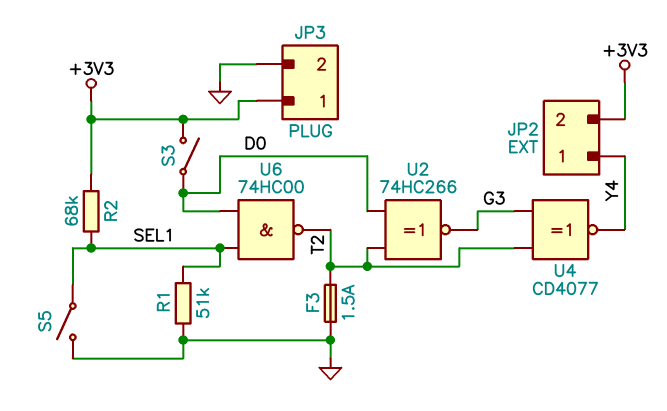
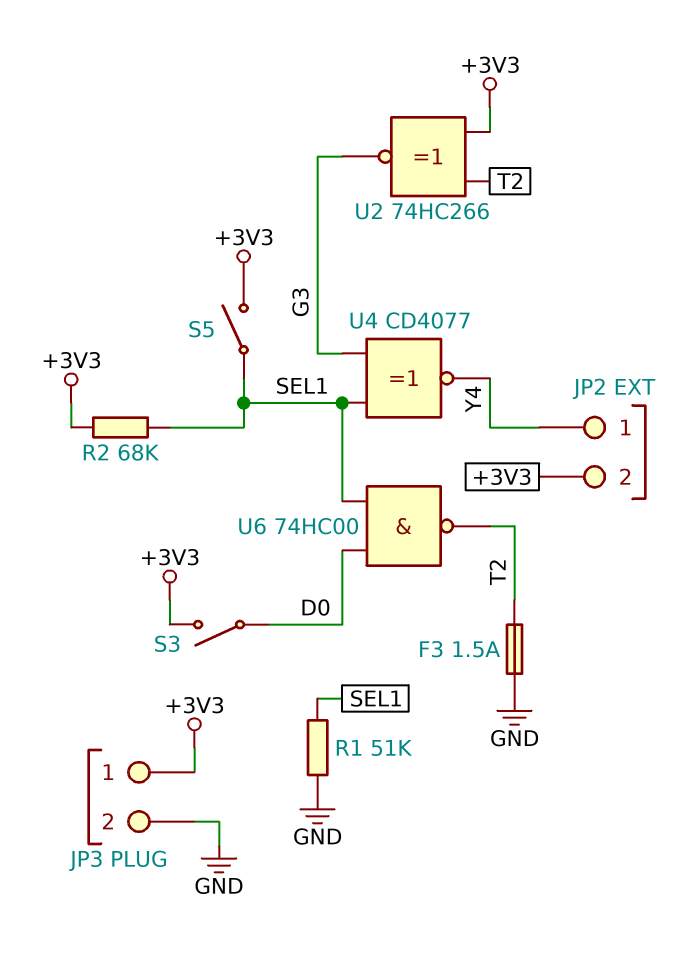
S5: switch (GND, SEL1) -> switch (+3V3, SEL1)
U2: XNOR 74HC266 (in D0, in T2, out G3) -> XNOR 74HC266 (in +3V3, in T2, out G3)
U4: XNOR CD4077 (in G3, in T2, out Y4) -> XNOR CD4077 (in G3, in SEL1, out Y4)

